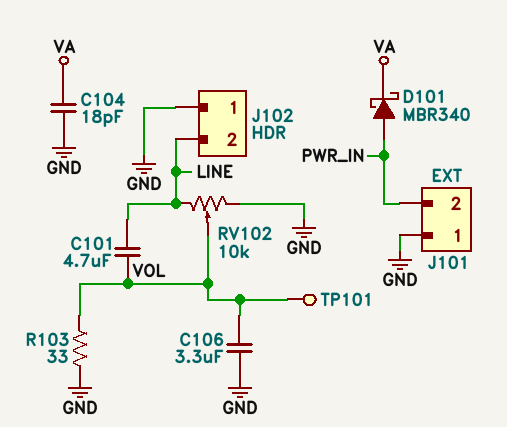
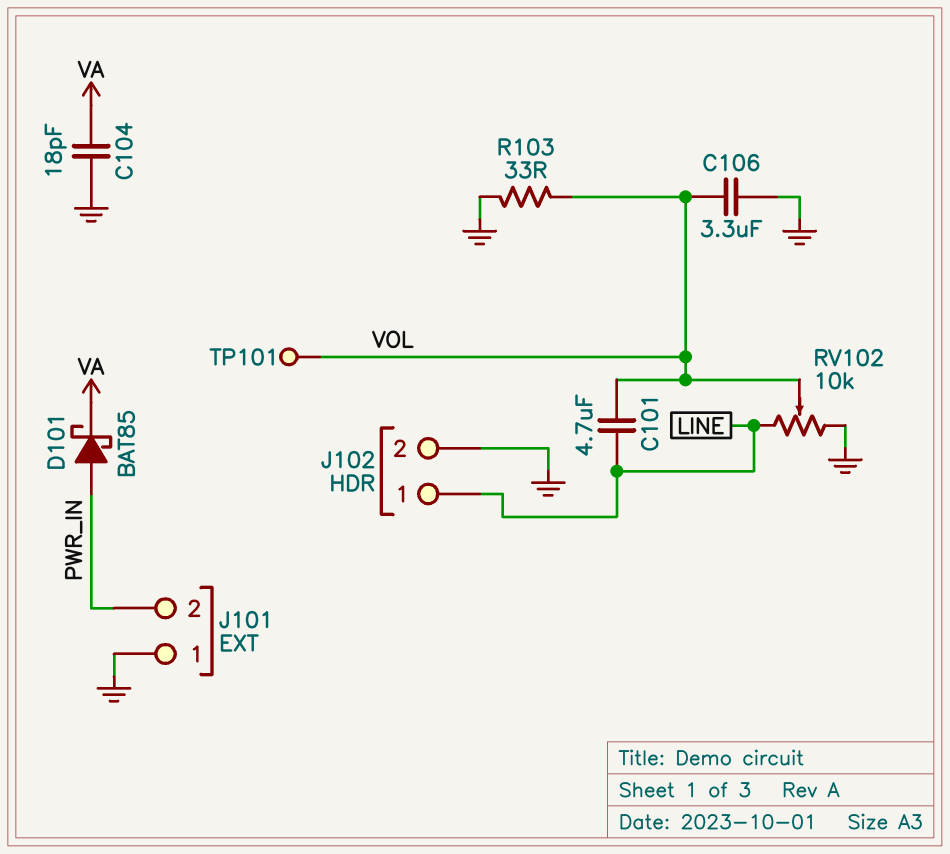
D101: schottky MBR340 (A PWR_IN, K VA) -> schottky BAT85 (A PWR_IN, K VA)
J102 pin 1: GND -> LINE
J102 pin 2: LINE -> GND

